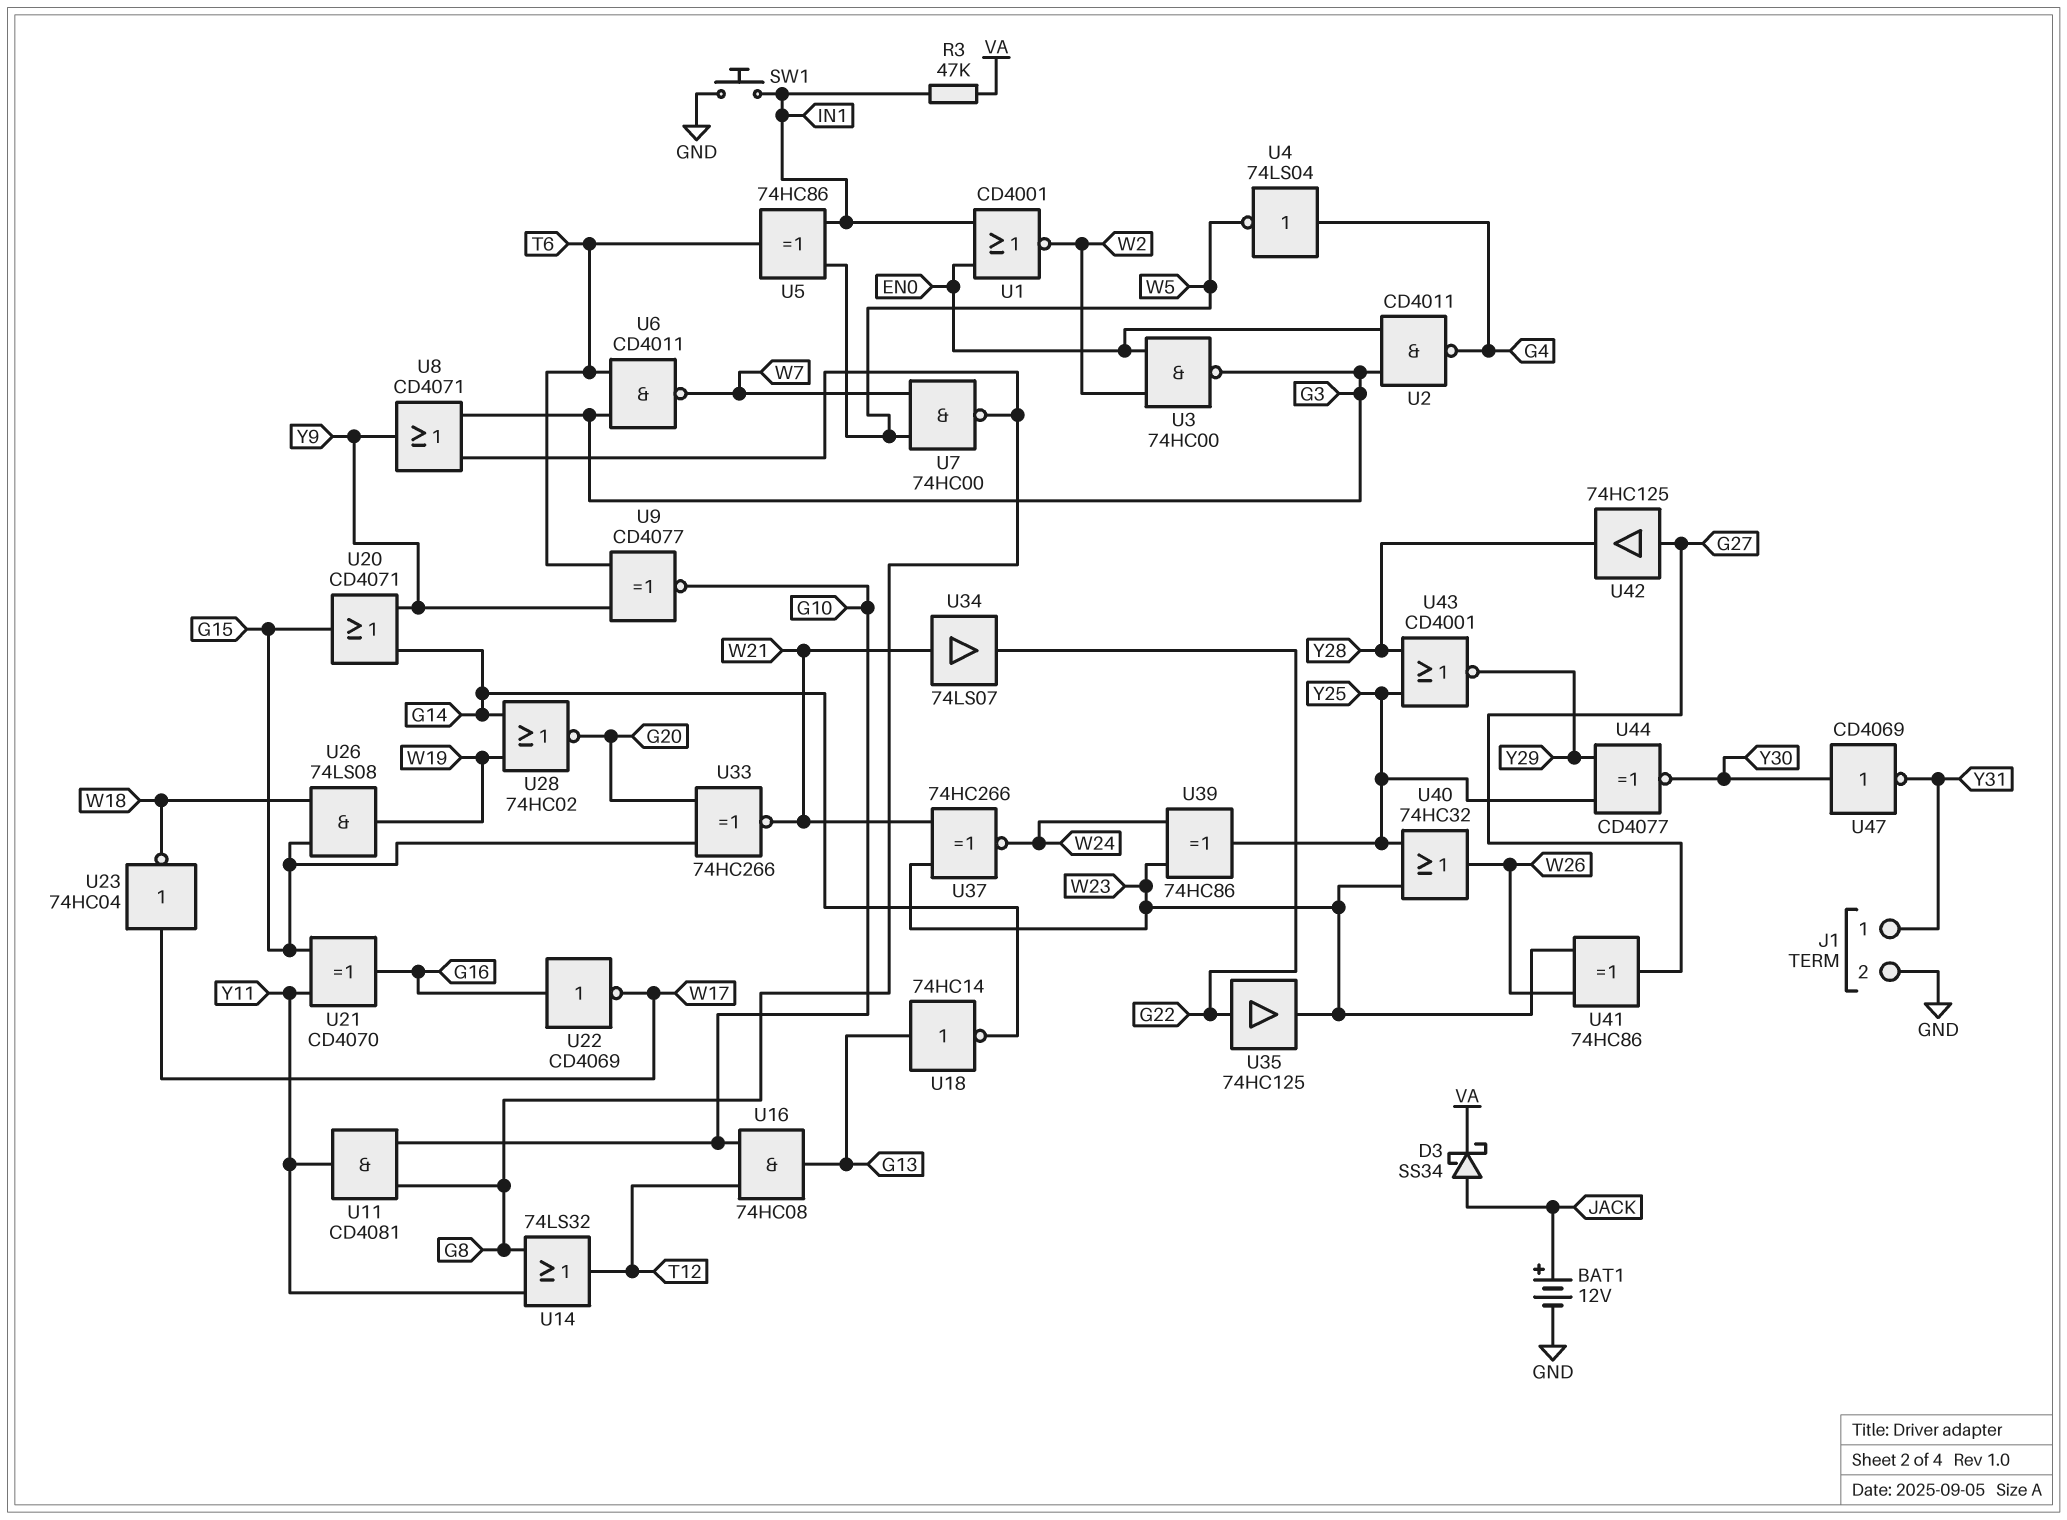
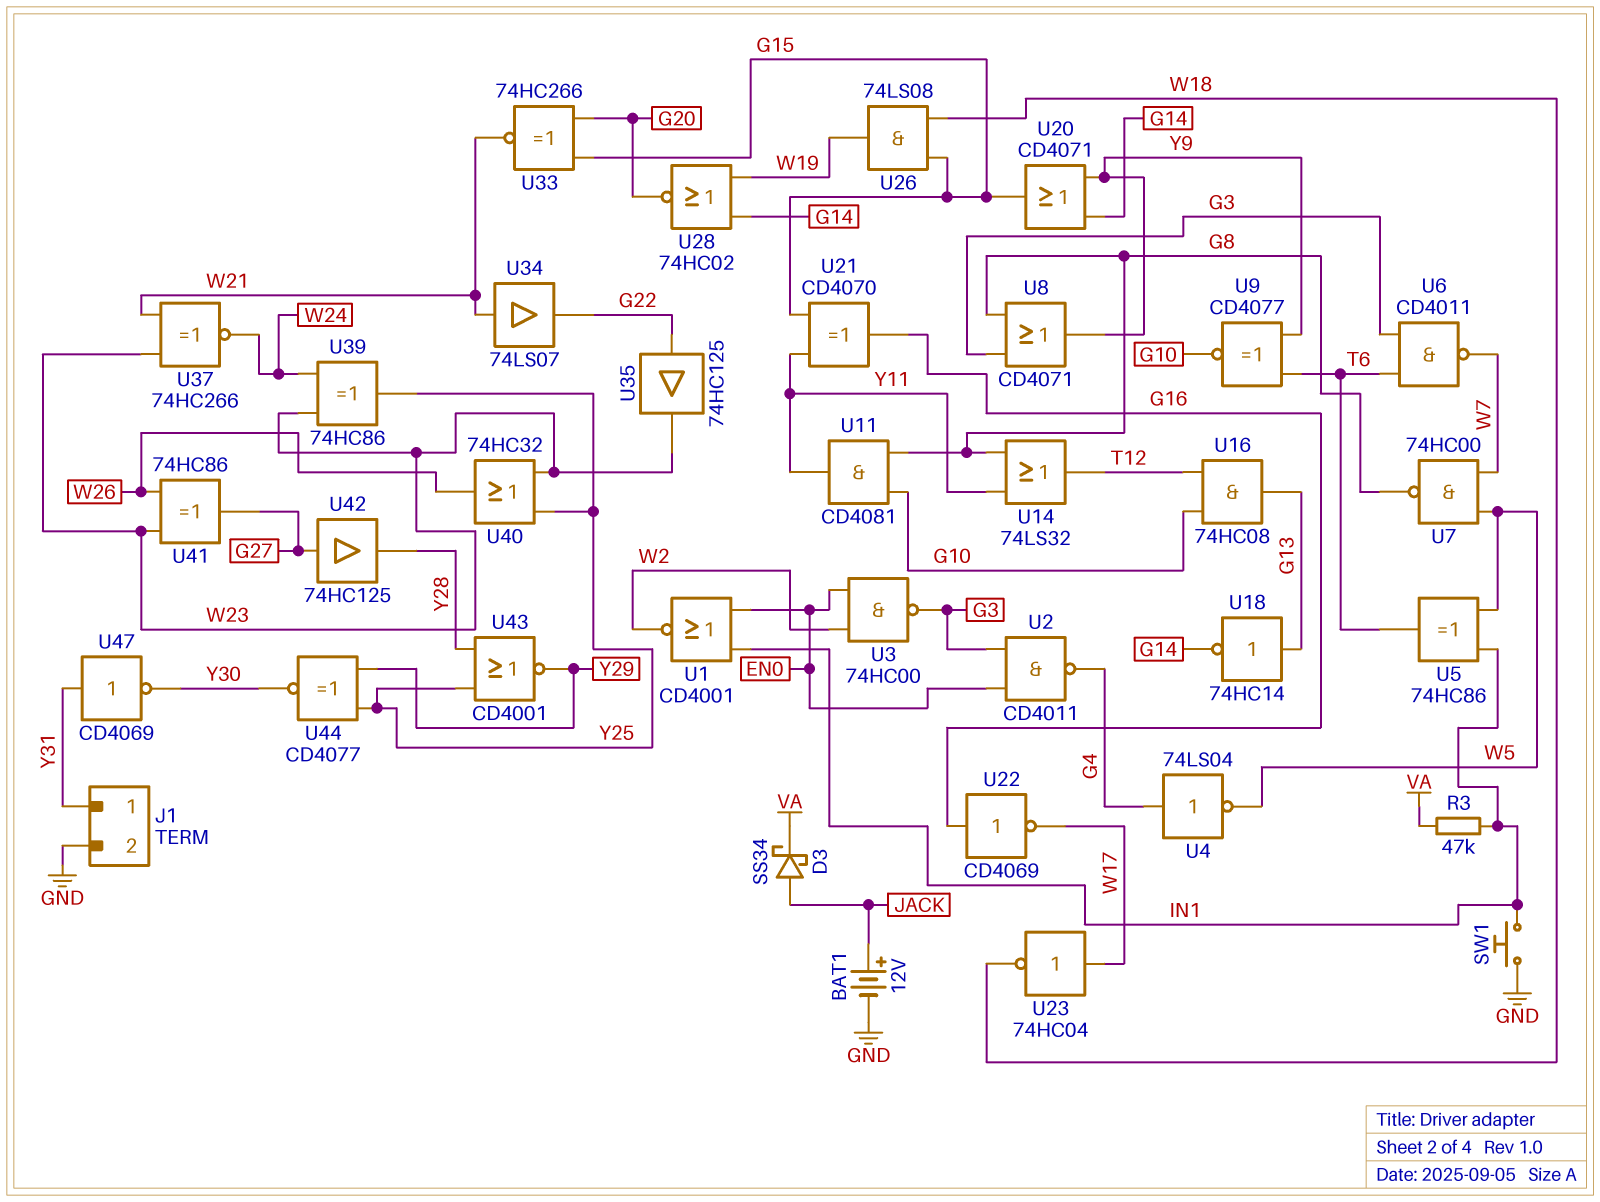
U47: NOT CD4069 (in Y30, out Y31) -> NOT CD4069 (in Y31, out Y30)

